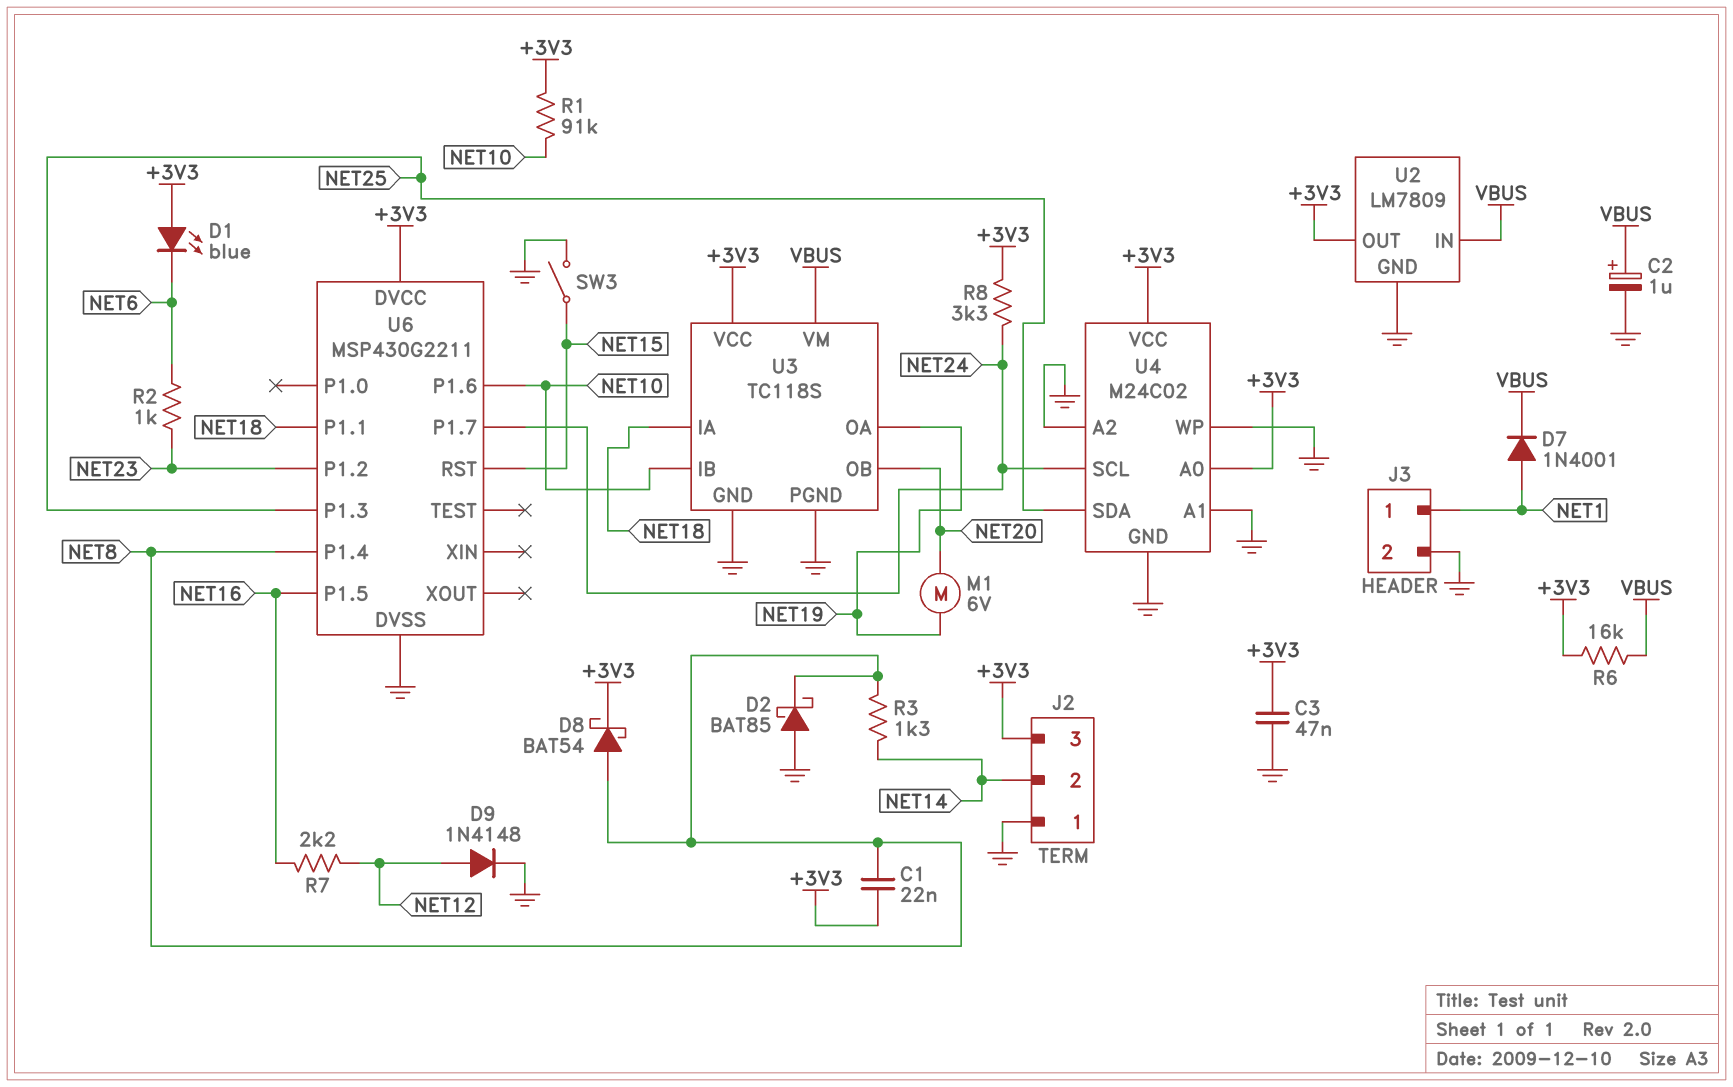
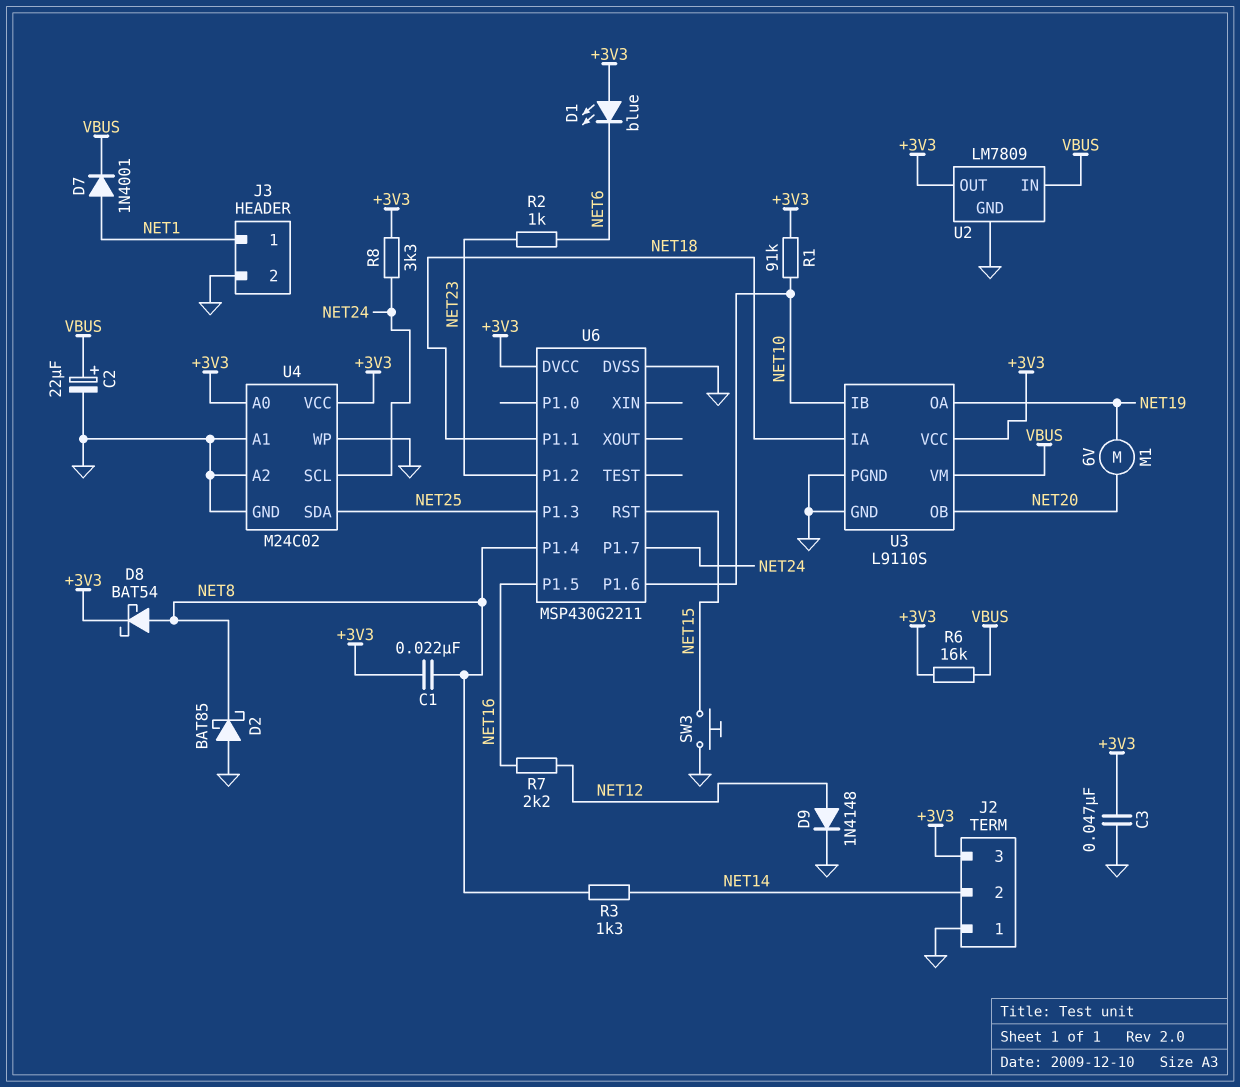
C2: 1uF (plus VBUS, minus GND) -> 22uF (plus VBUS, minus GND)
SW3: switch (GND, NET15) -> button (GND, NET15)
U3: TC118S -> L9110S

